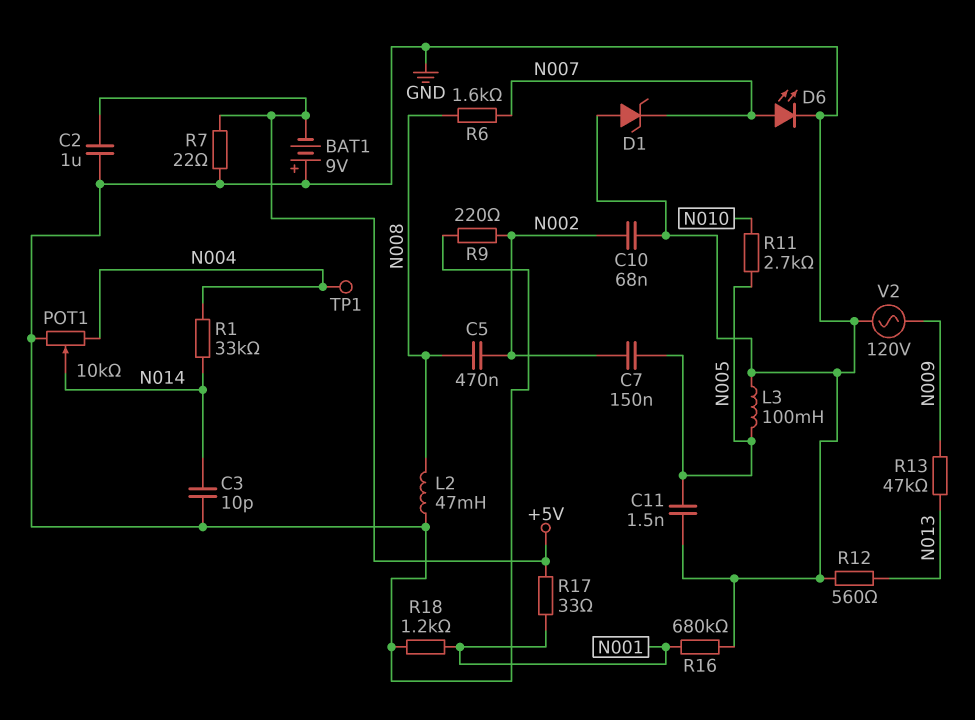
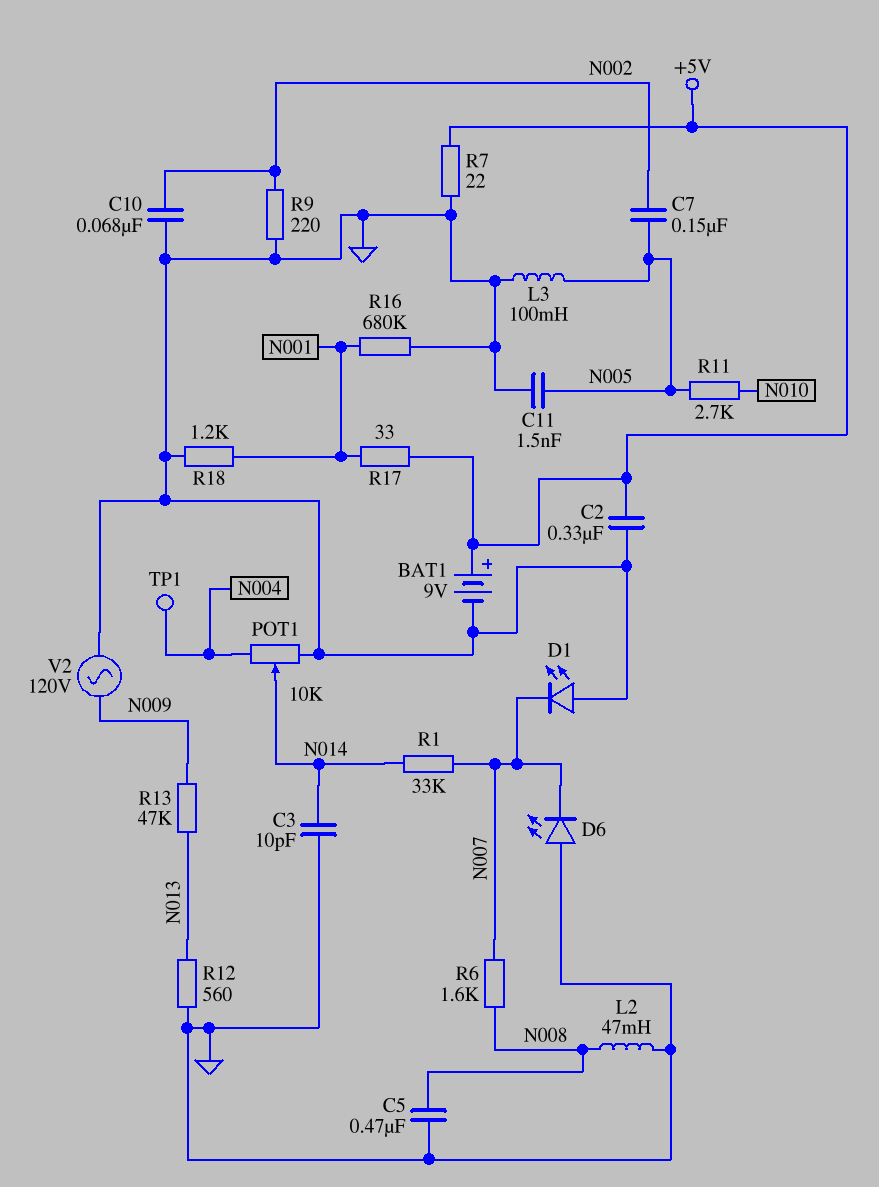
BAT1: 9V (plus GND, minus +5V) -> 9V (plus +5V, minus GND)
C2: 1uF (+5V, GND) -> 330nF (+5V, GND)
C5: 470nF (N002, N008) -> 470nF (GND, N008)
D1: zener (A GND, K N007) -> LED (A GND, K N007)
D6: LED (A N007, K GND) -> LED (A GND, K N007)
R1: 33k (N004, N014) -> 33k (N007, N014)

